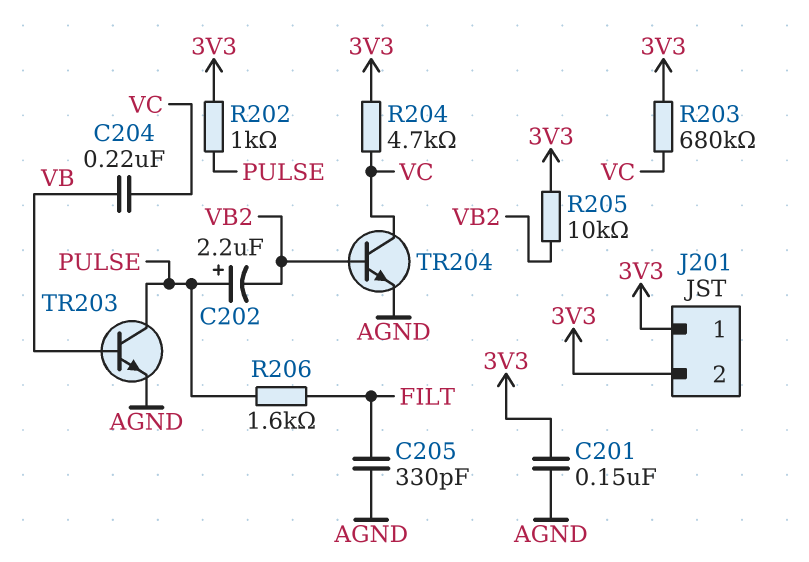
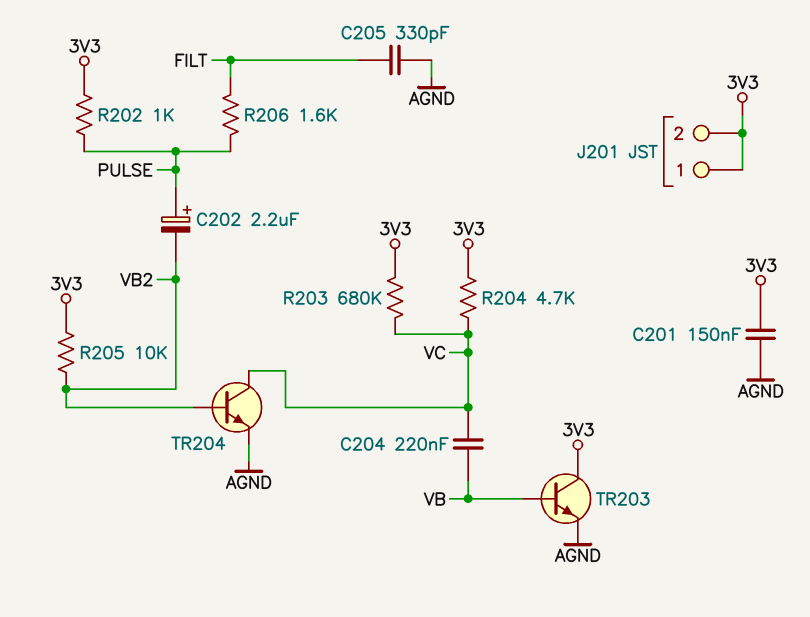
TR203: NPN (B VB, C PULSE, E AGND) -> NPN (B VB, C 3V3, E AGND)

